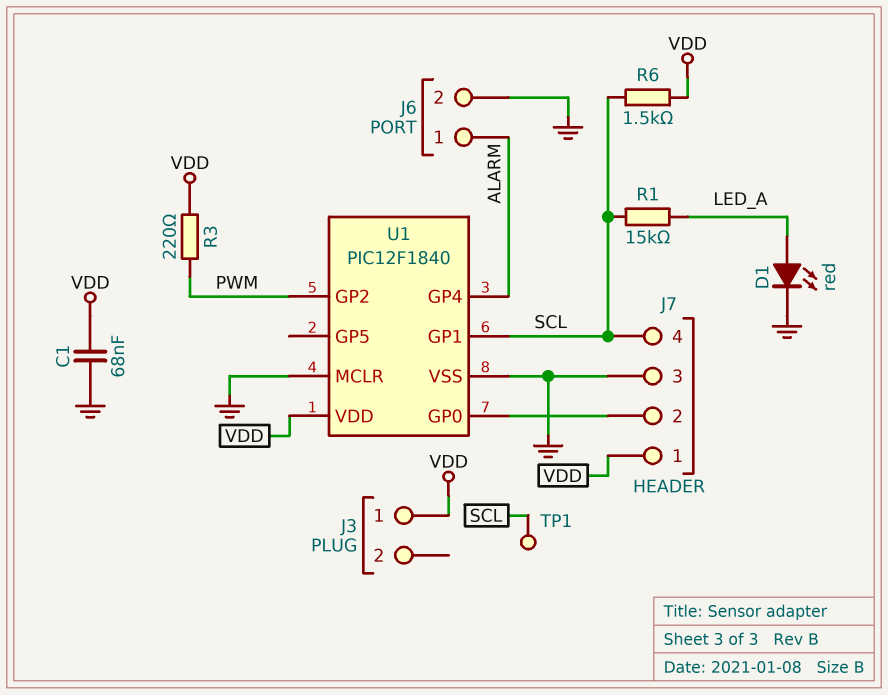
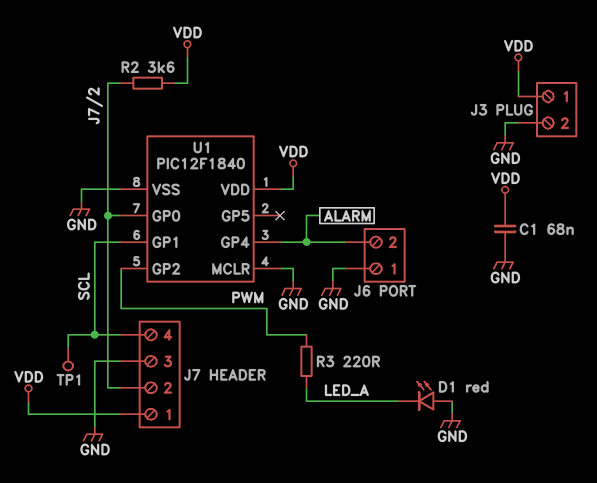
D1: LED red (A LED_A, K GND) -> LED red (A GND, K LED_A)
J3 pin 2: none -> GND
J6 pin 1: ALARM -> GND
J6 pin 2: GND -> ALARM
R1: 15k (LED_A, SCL) -> none
R2: none -> 3.6k (J7/2, VDD)
R3: 220 (PWM, VDD) -> 220 (LED_A, PWM)
R6: 1.5k (SCL, VDD) -> none

